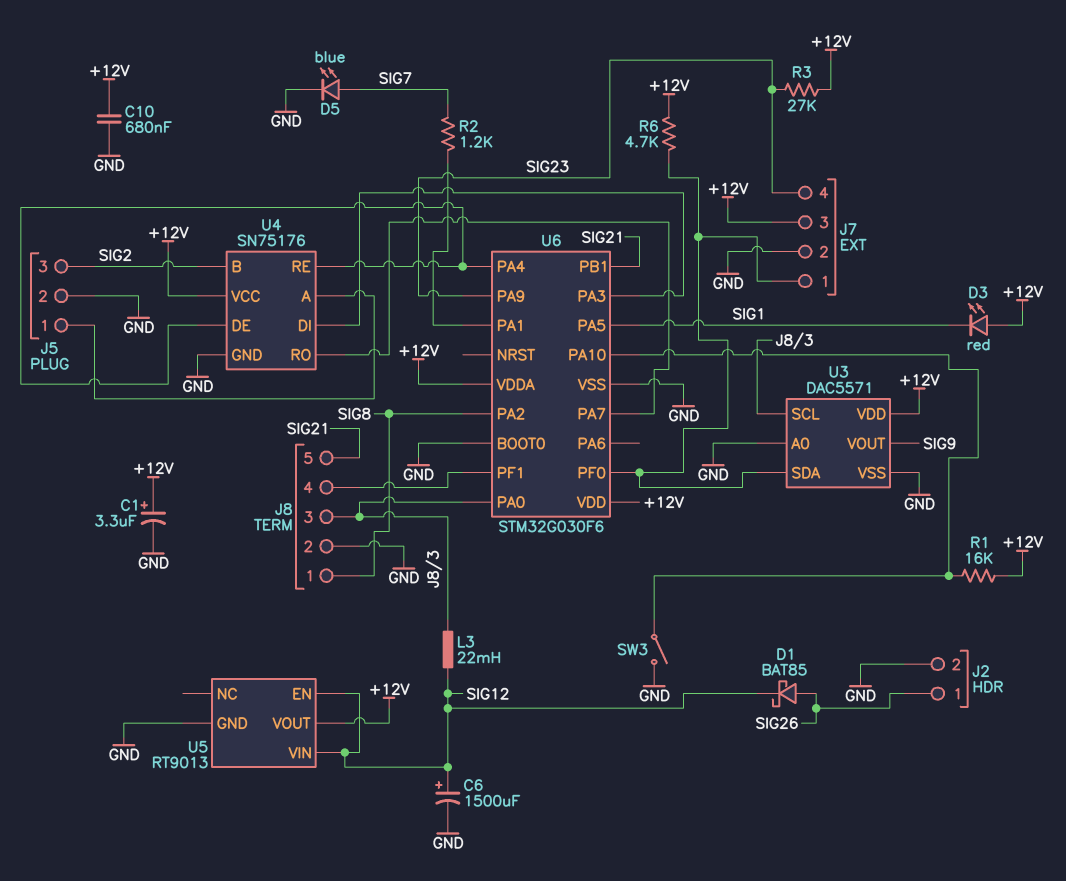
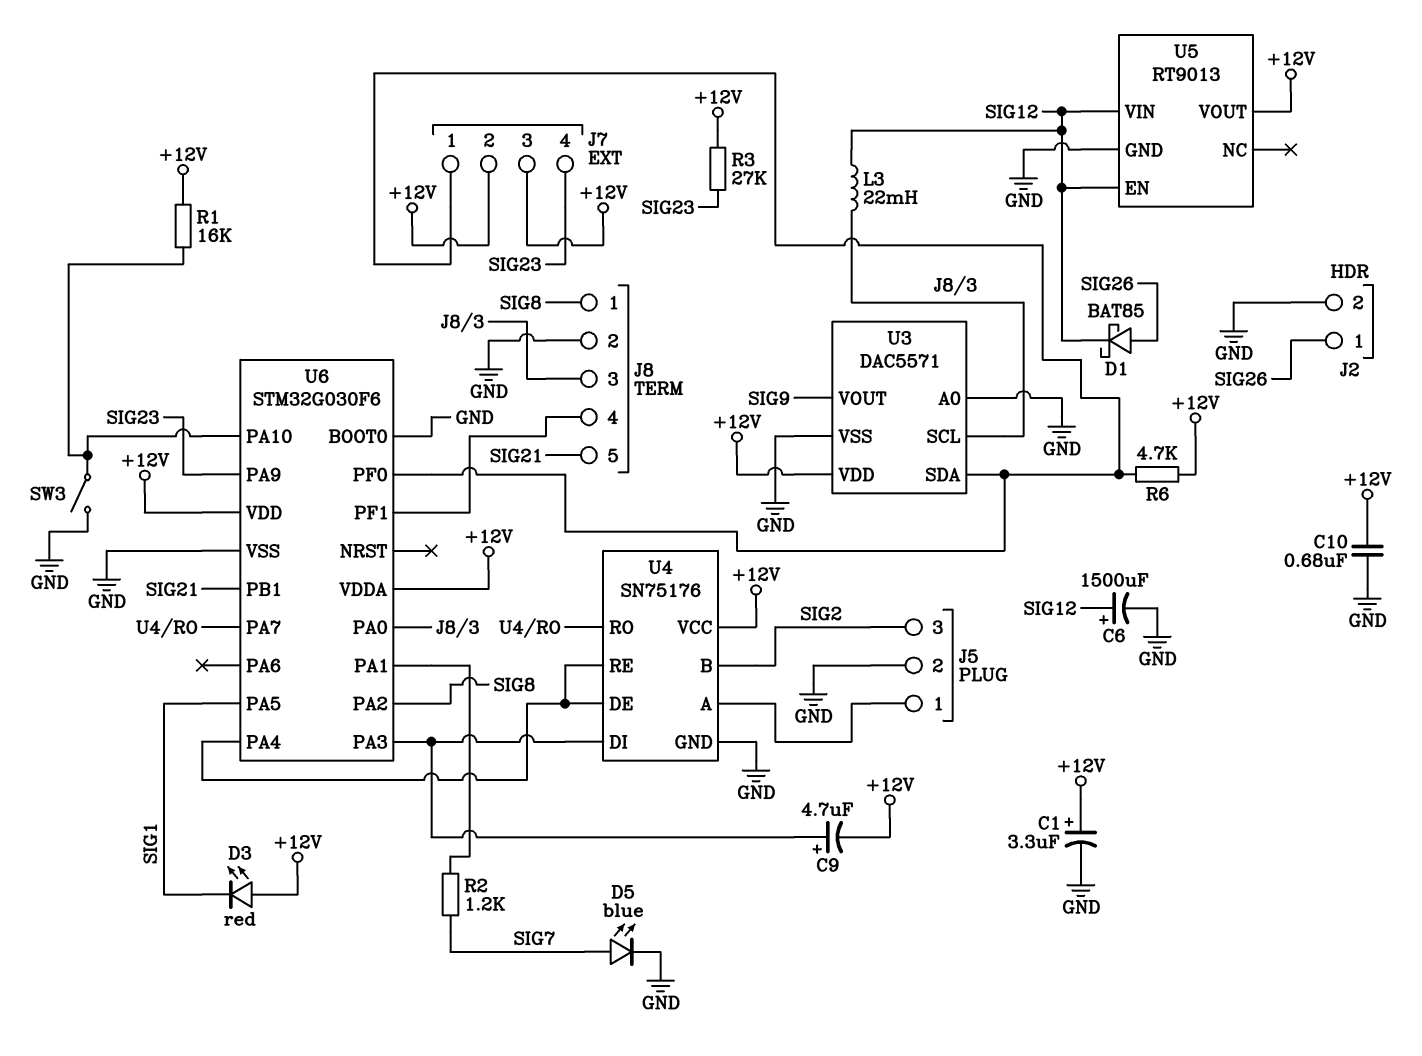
C9: none -> 4.7uF (plus U4/DI, minus +12V)
J7 pin 2: GND -> +12V

